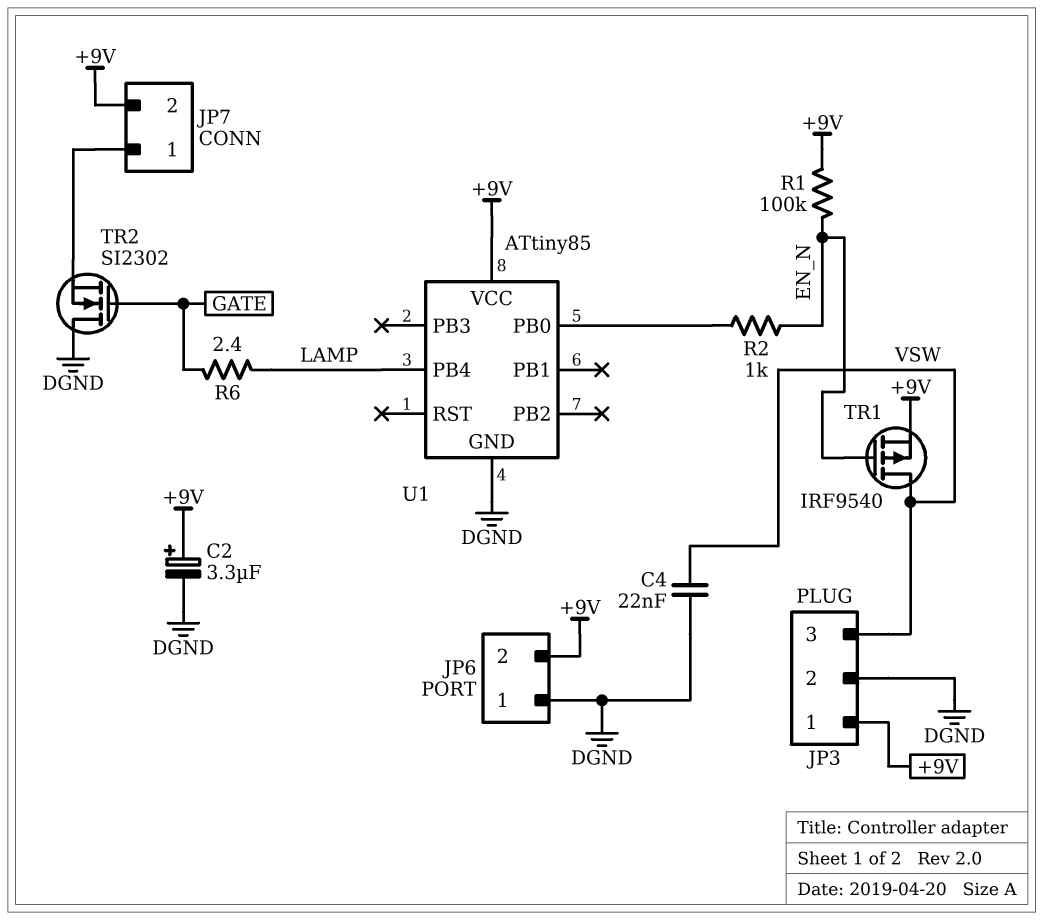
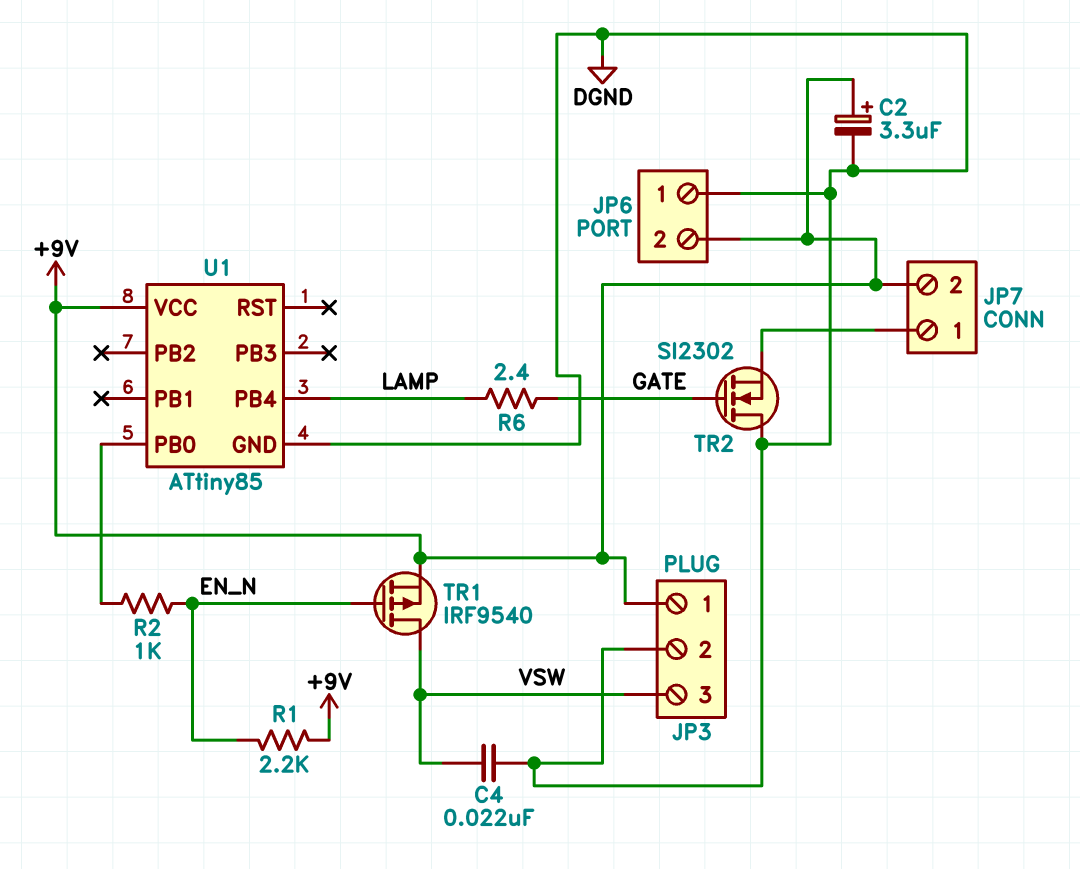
R1: 100k (+9V, EN_N) -> 2.2k (+9V, EN_N)

